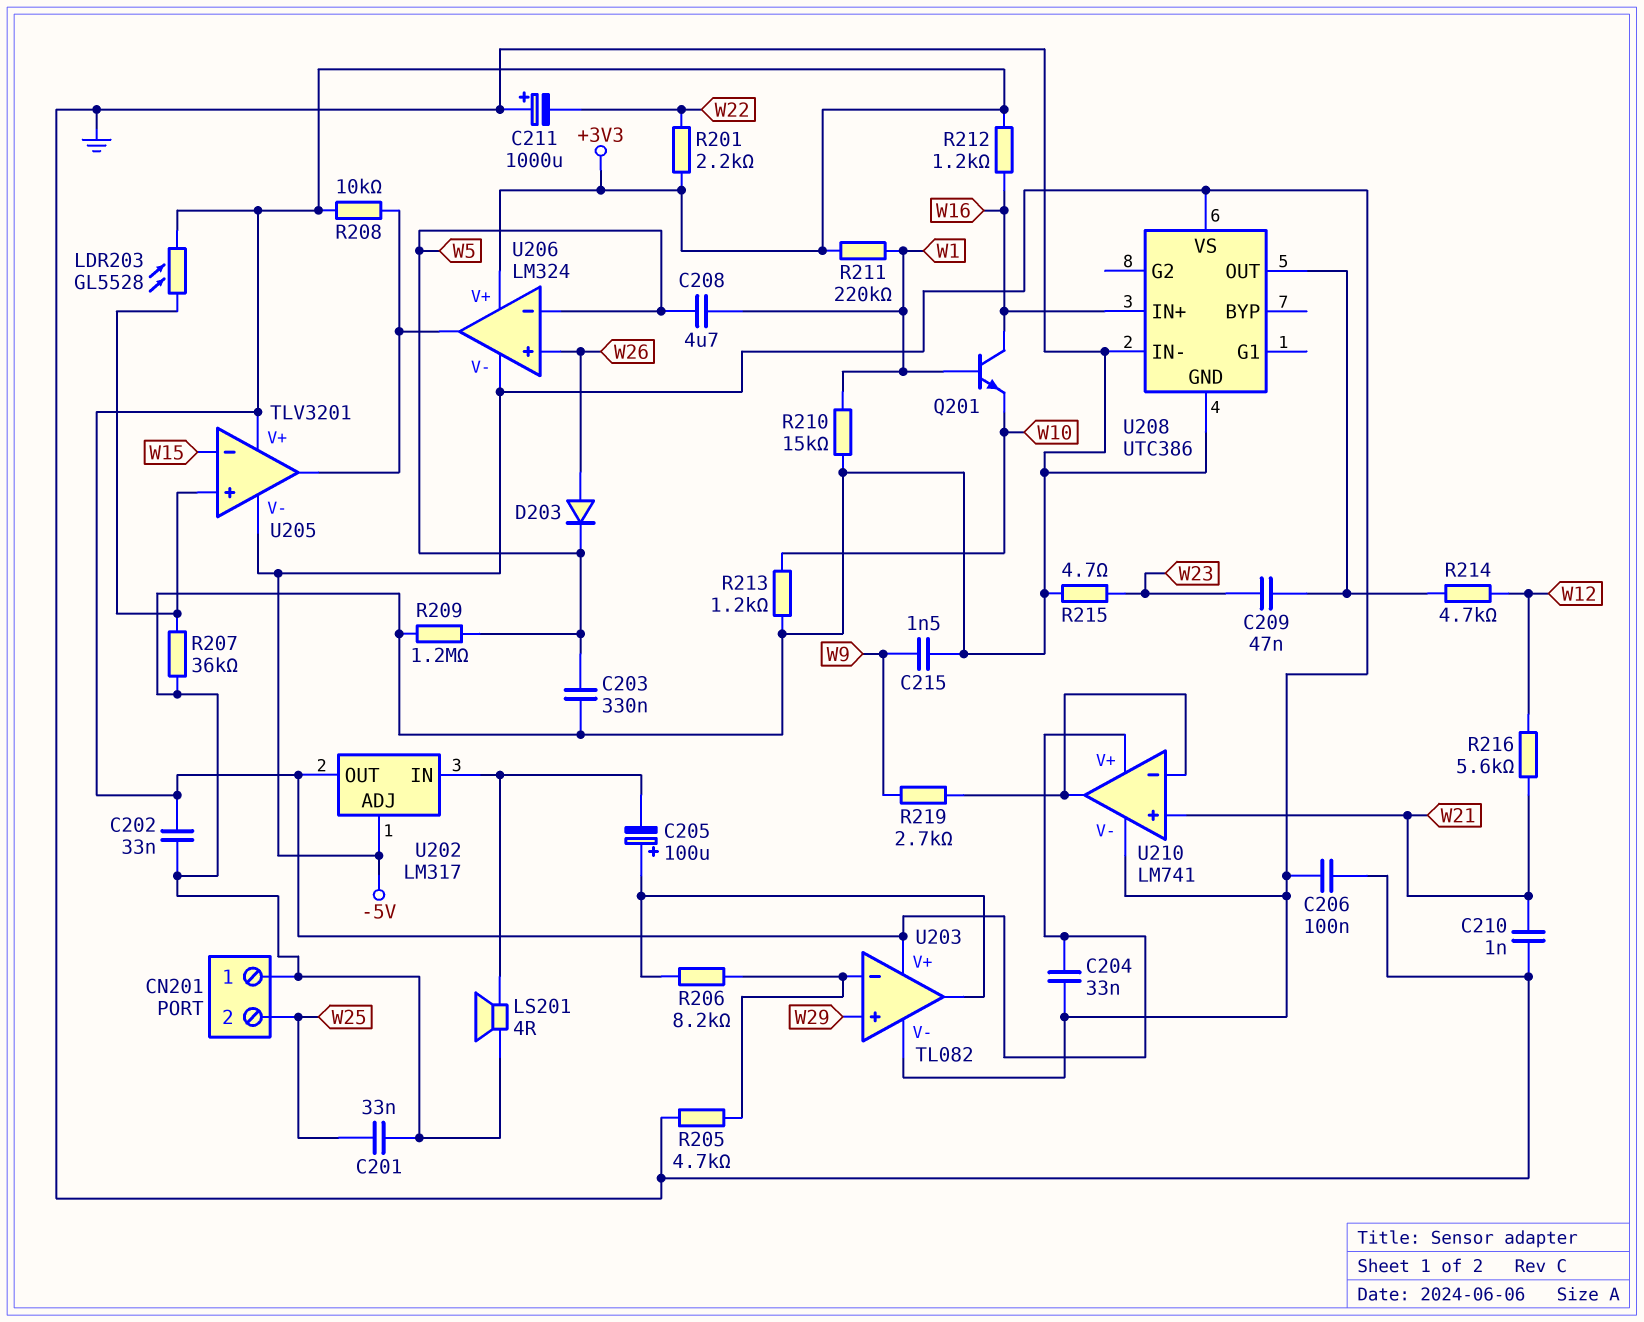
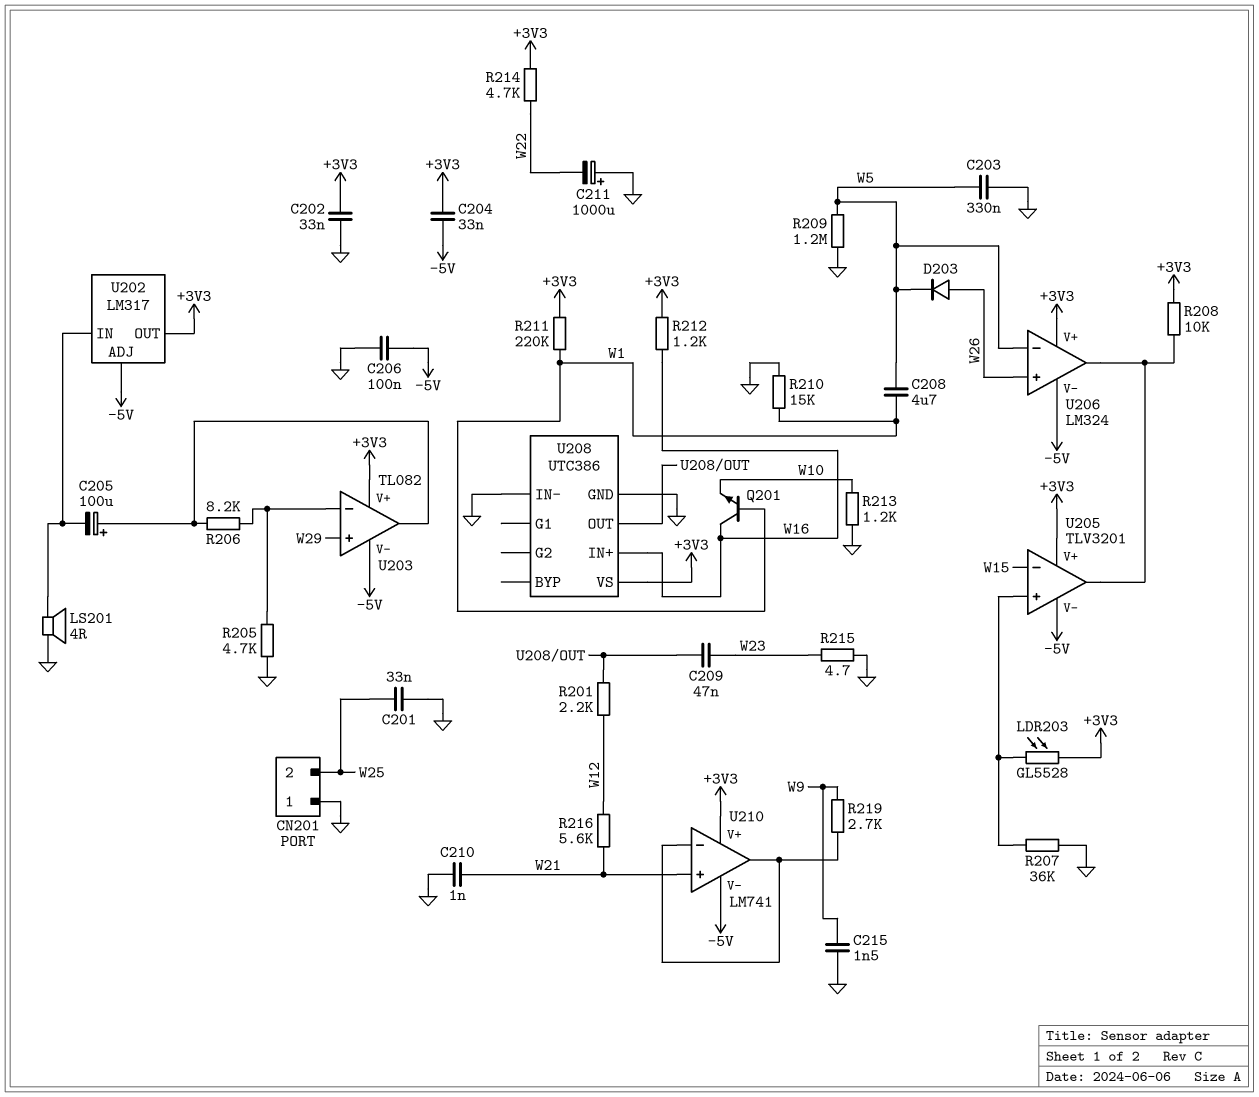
R201: 2.2k (+3V3, W22) -> 2.2k (U208/OUT, W12)
R214: 4.7k (U208/OUT, W12) -> 4.7k (+3V3, W22)
U208 pin VS: -5V -> +3V3

